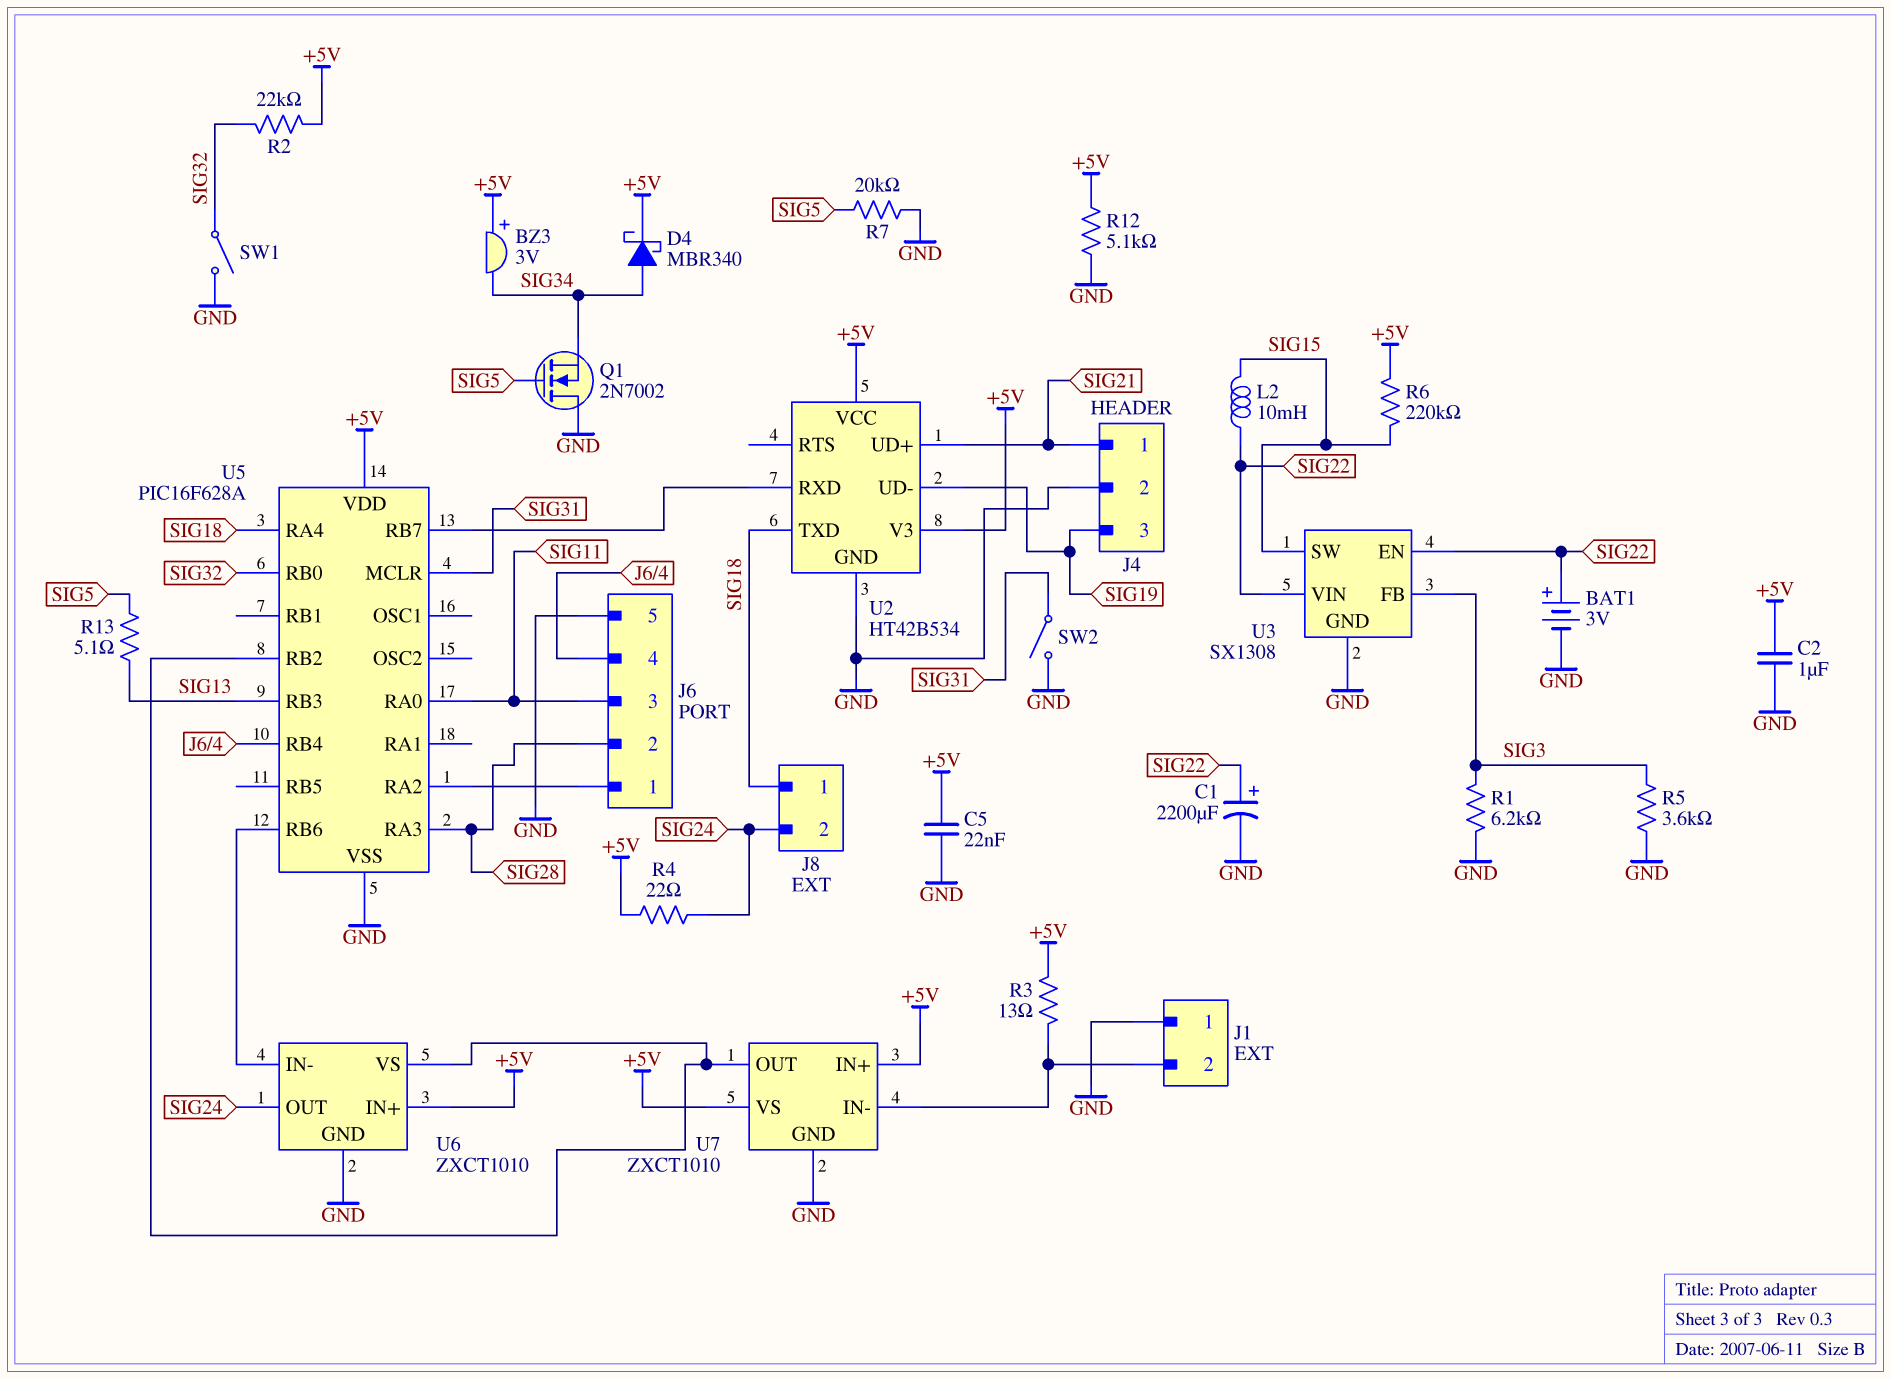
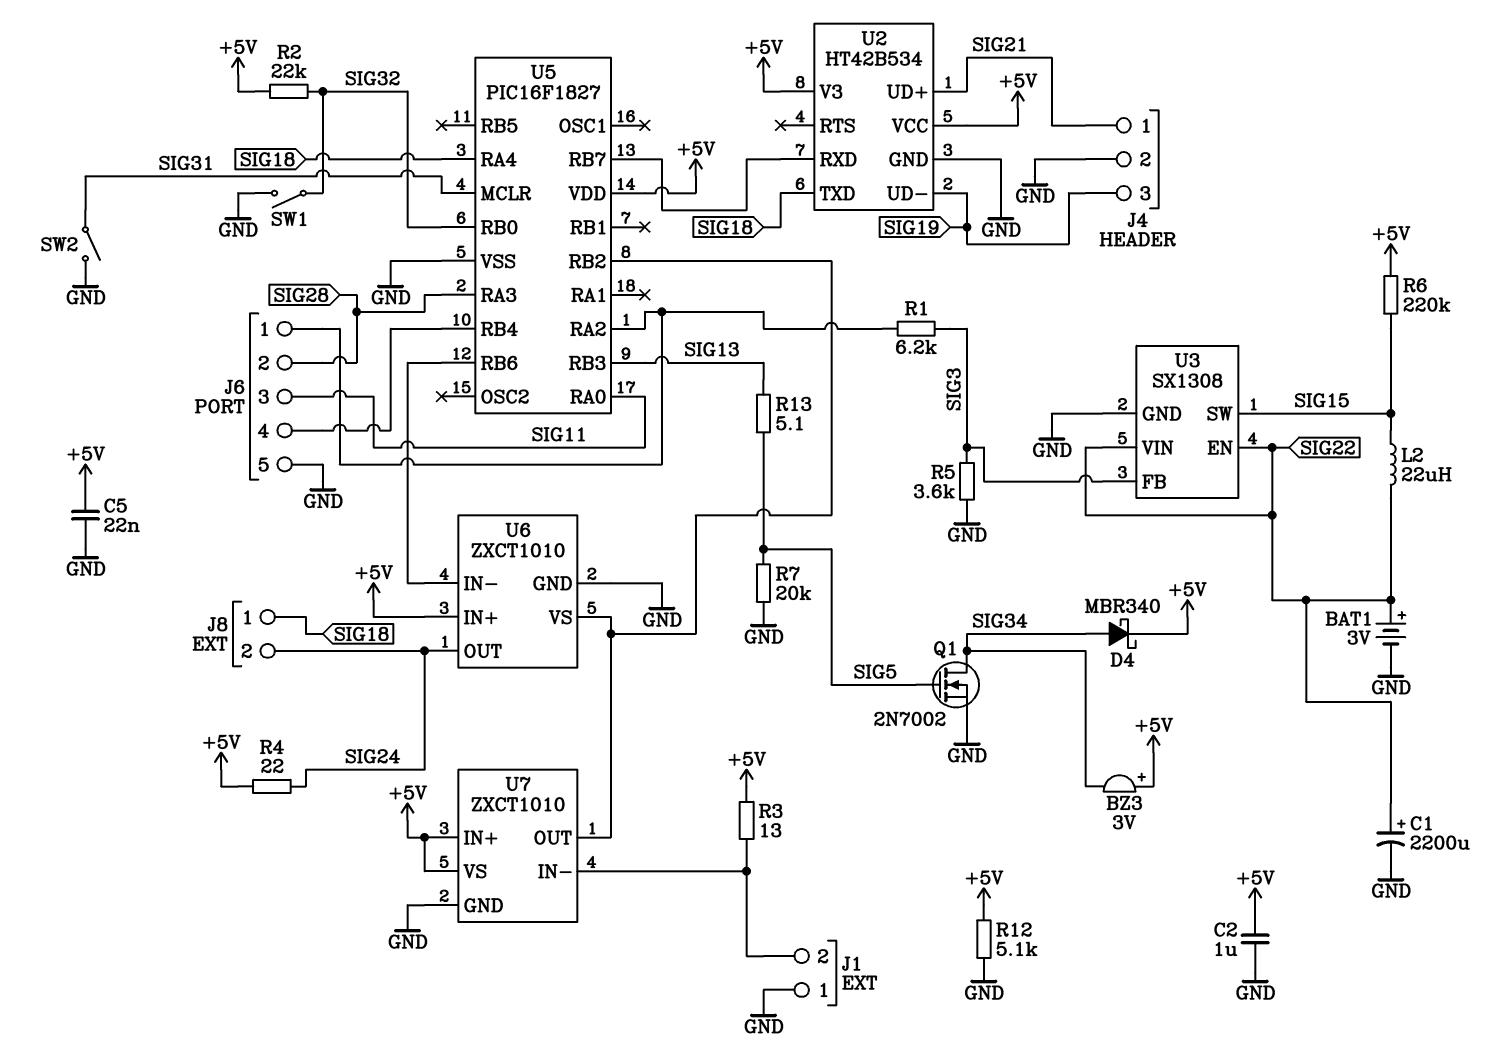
L2: 10mH (SIG15, SIG22) -> 22uH (SIG15, SIG22)
Q1: NMOS 2N7002 (G SIG5, D GND, S SIG34) -> NMOS 2N7002 (G SIG5, D SIG34, S GND)
R1: 6.2k (GND, SIG3) -> 6.2k (J6/1, SIG3)
U5: PIC16F628A -> PIC16F1827

